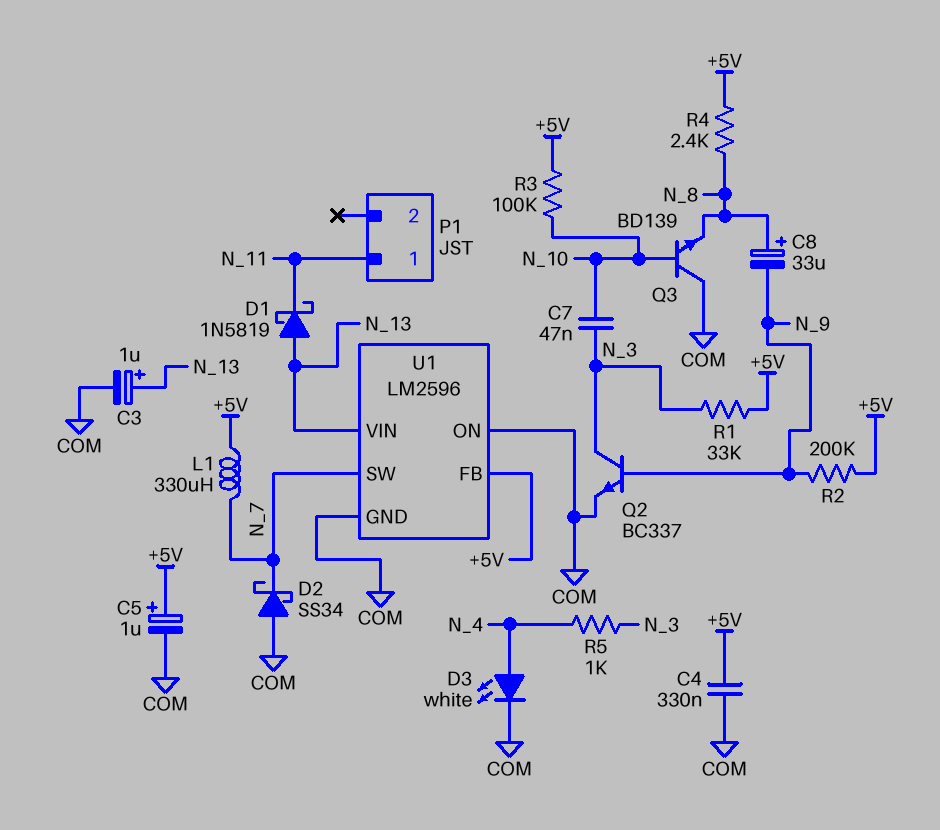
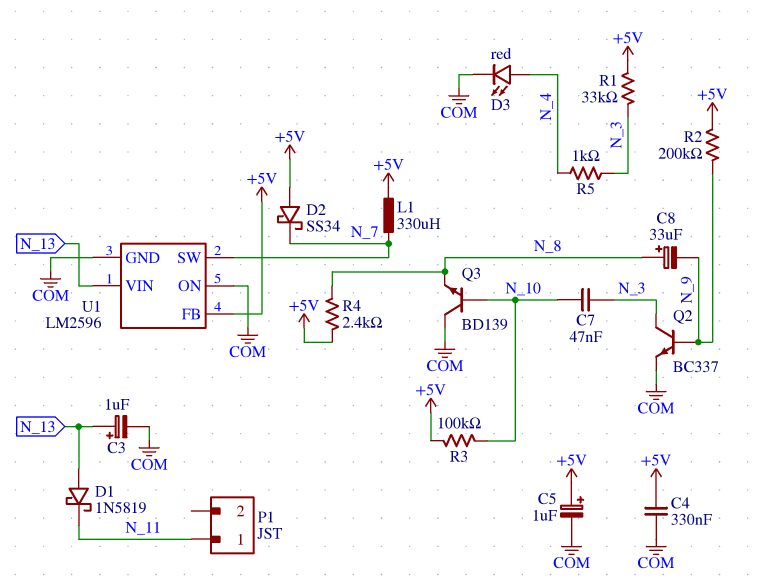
D2: schottky SS34 (A COM, K N_7) -> schottky SS34 (A +5V, K N_7)
D3: LED white (A N_4, K COM) -> LED red (A N_4, K COM)

